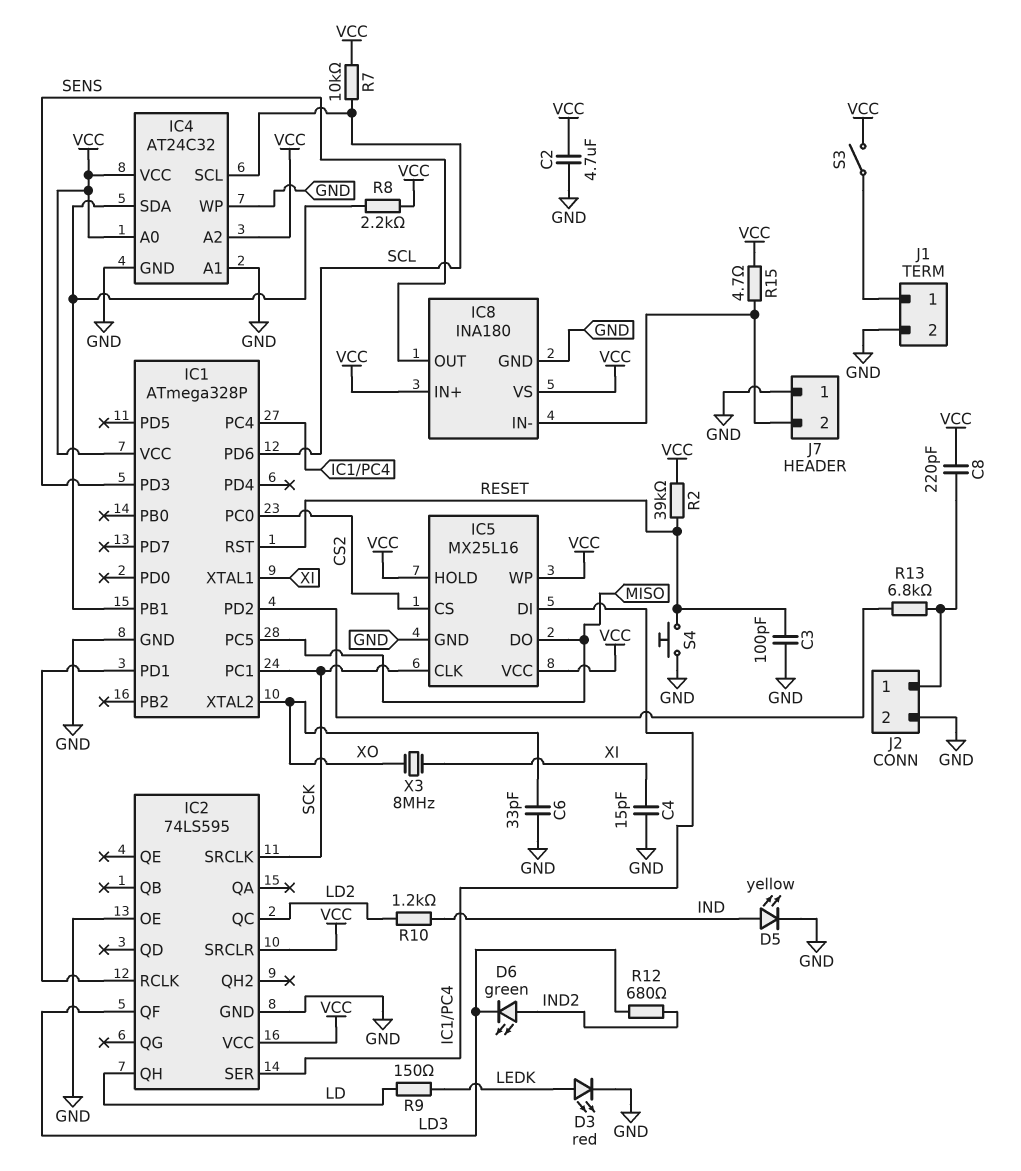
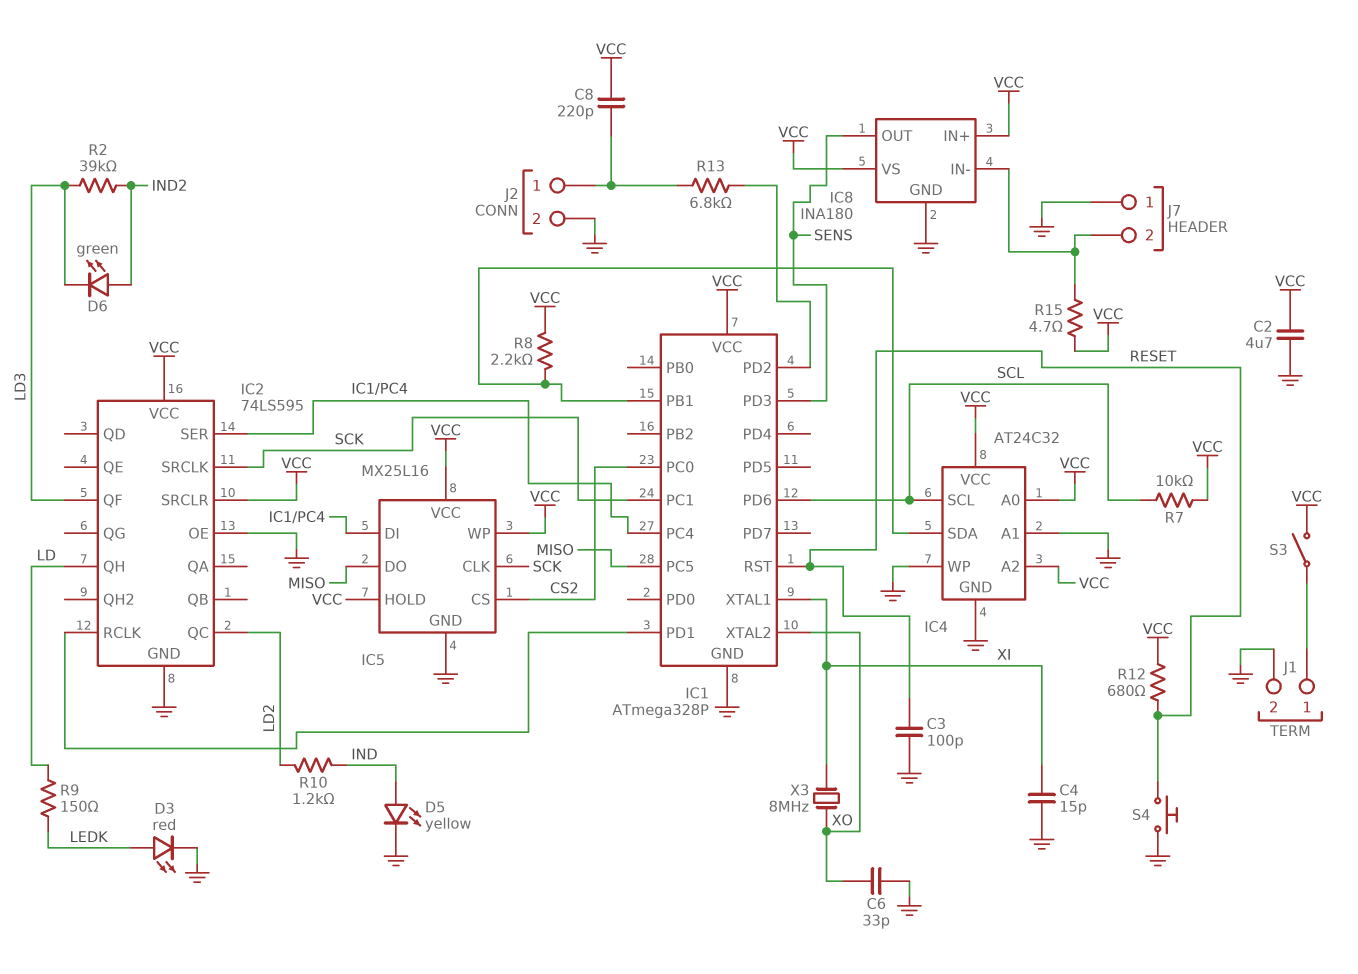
R2: 39k (RESET, VCC) -> 39k (IND2, LD3)
R12: 680 (IND2, LD3) -> 680 (RESET, VCC)

